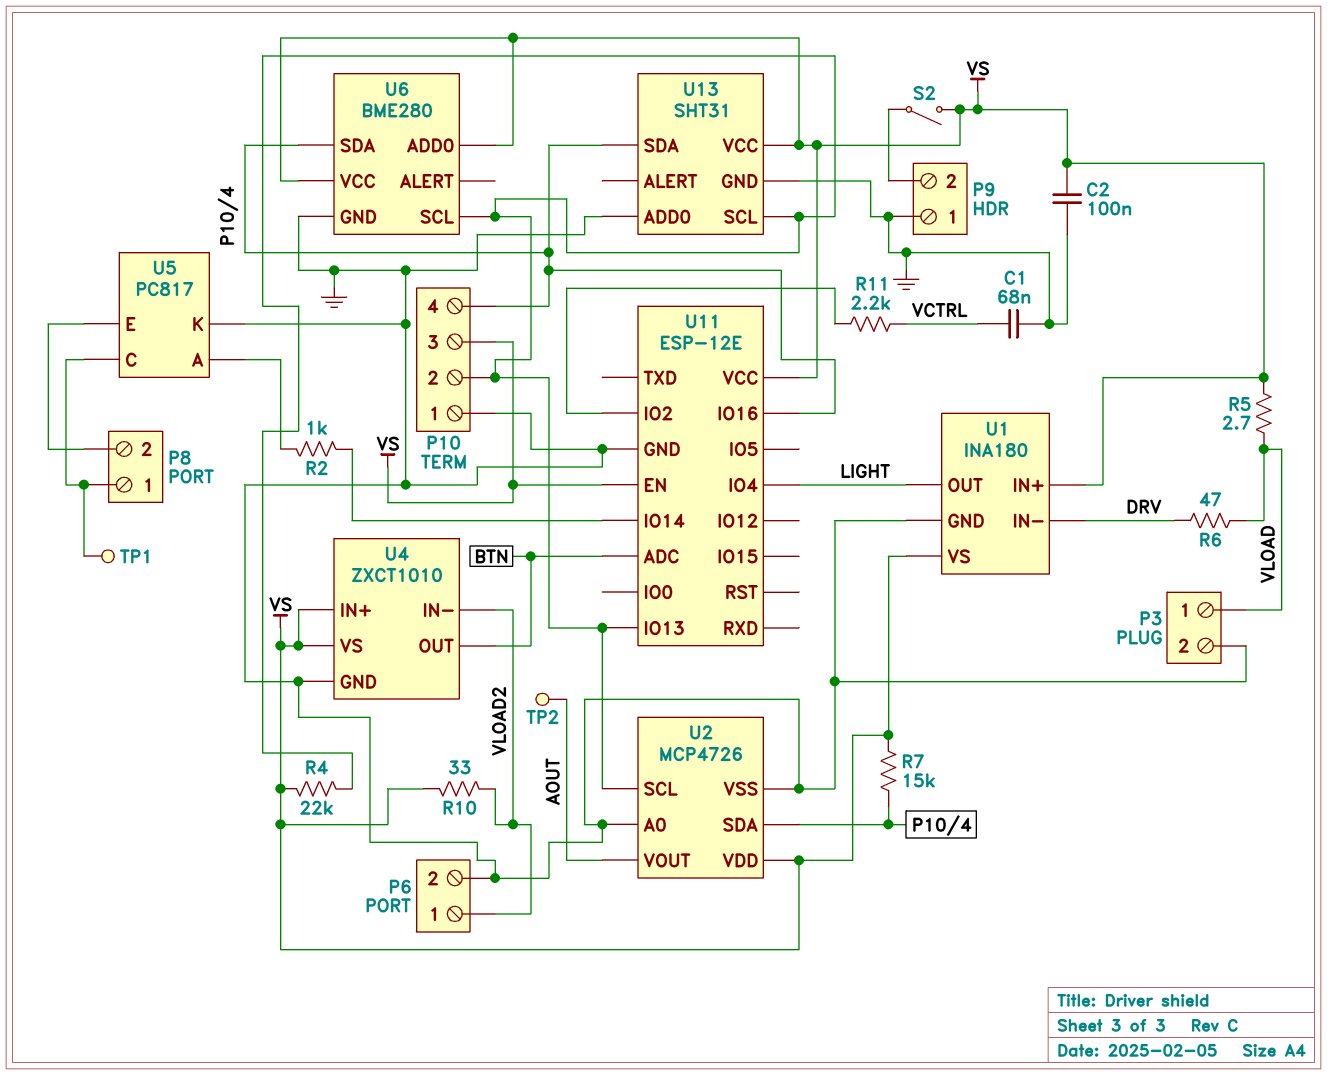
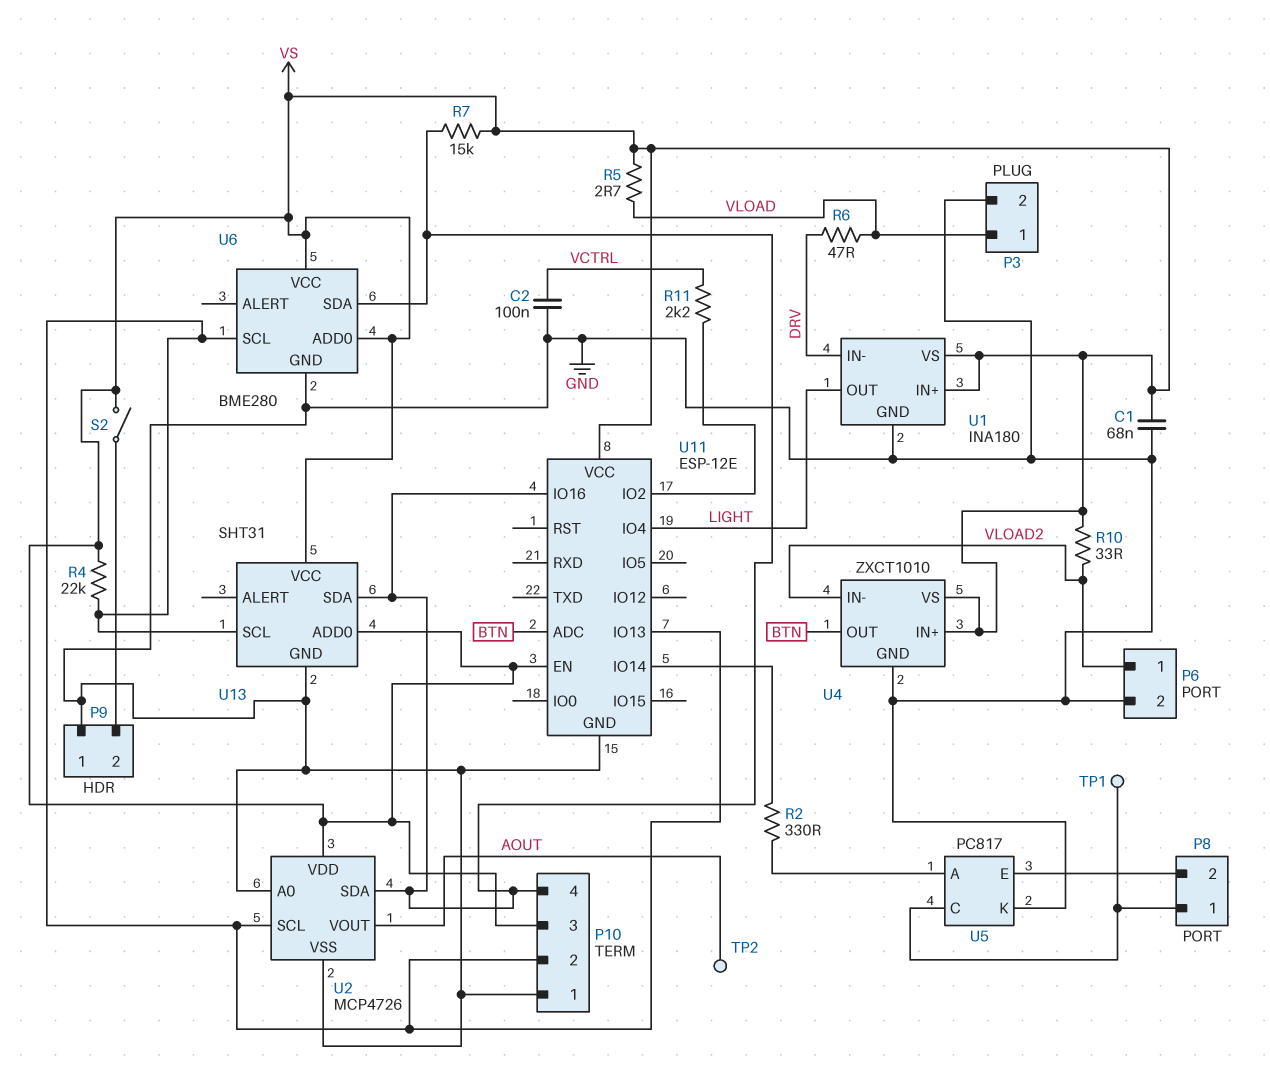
C1: 68nF (GND, VCTRL) -> 68nF (GND, VS)
C2: 100nF (GND, VS) -> 100nF (GND, VCTRL)
R2: 1k (U5/A, U11/IO14) -> 330 (U5/A, U11/IO14)
U13 pin ADD0: GND -> VS

